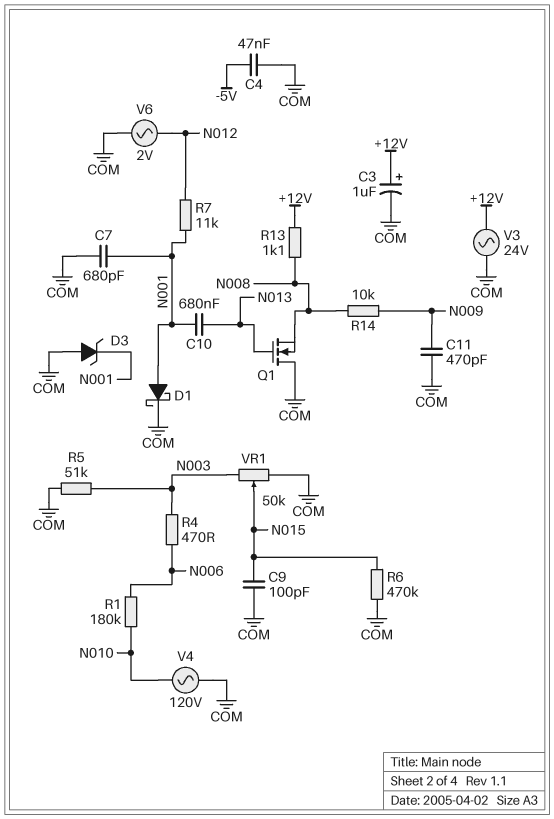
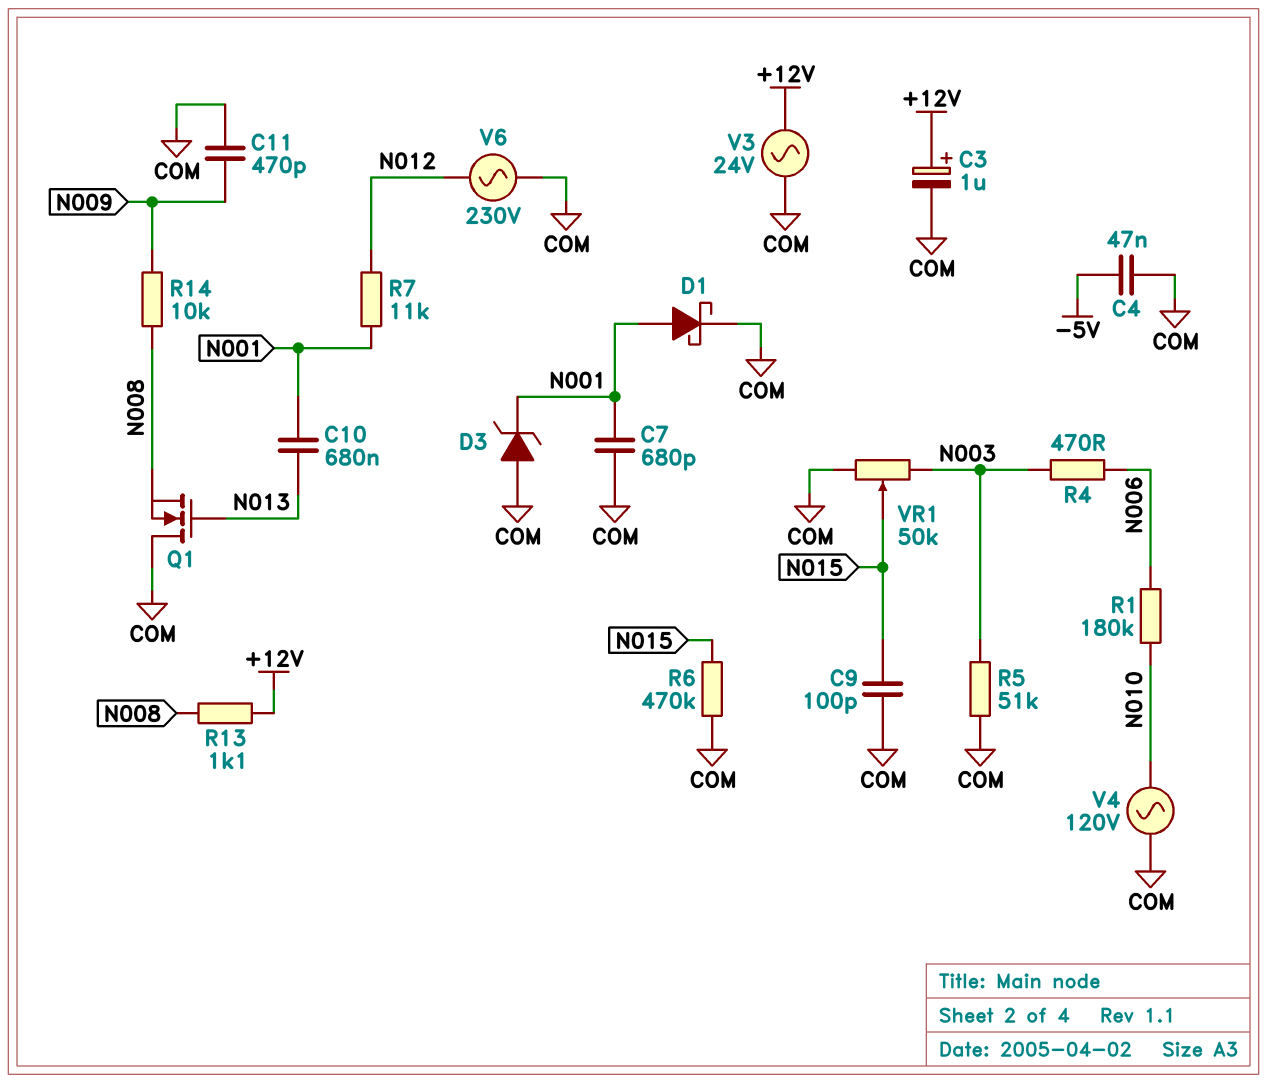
V6: AC 2V (COM, N012) -> AC 230V (COM, N012)

